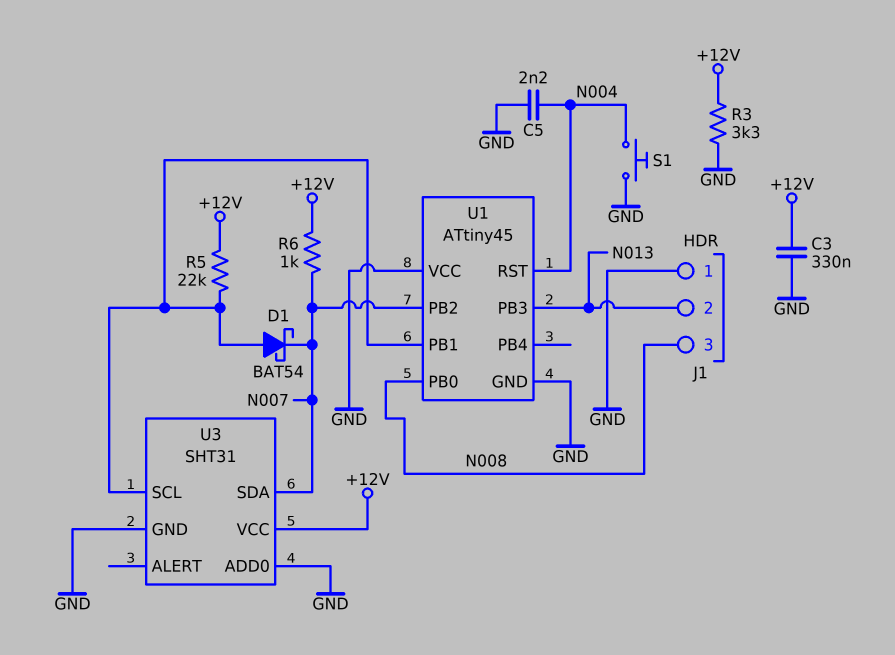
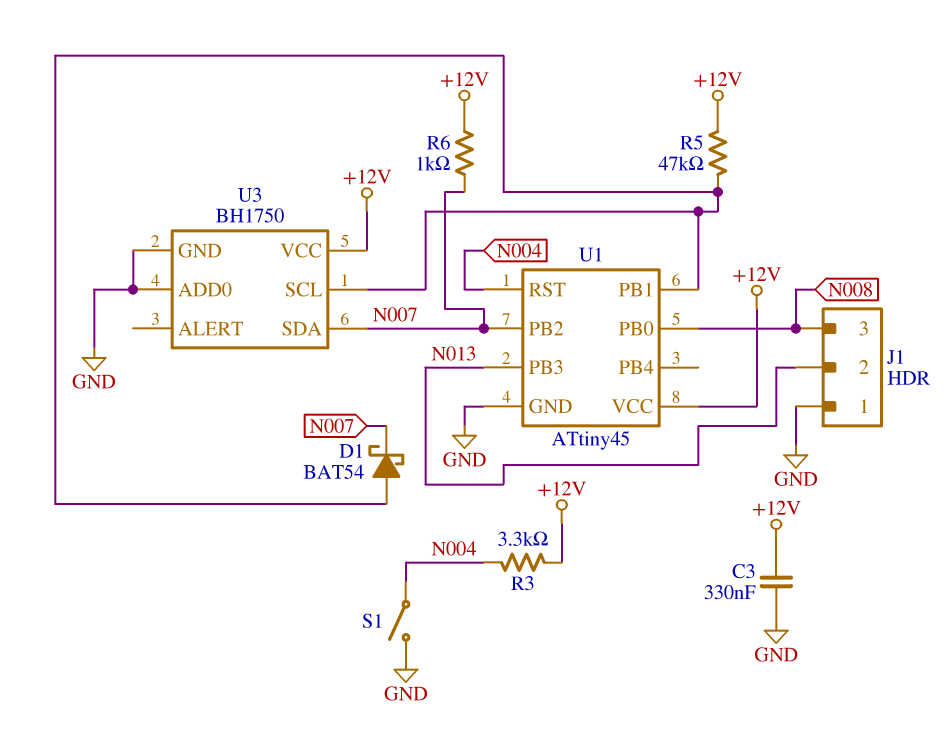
C5: 2.2nF (GND, N004) -> none
R3: 3.3k (+12V, GND) -> 3.3k (+12V, N004)
R5: 22k (+12V, U1/PB1) -> 47k (+12V, U1/PB1)
S1: button (GND, N004) -> switch (GND, N004)
U1 pin VCC: GND -> +12V
U3: SHT31 -> BH1750

